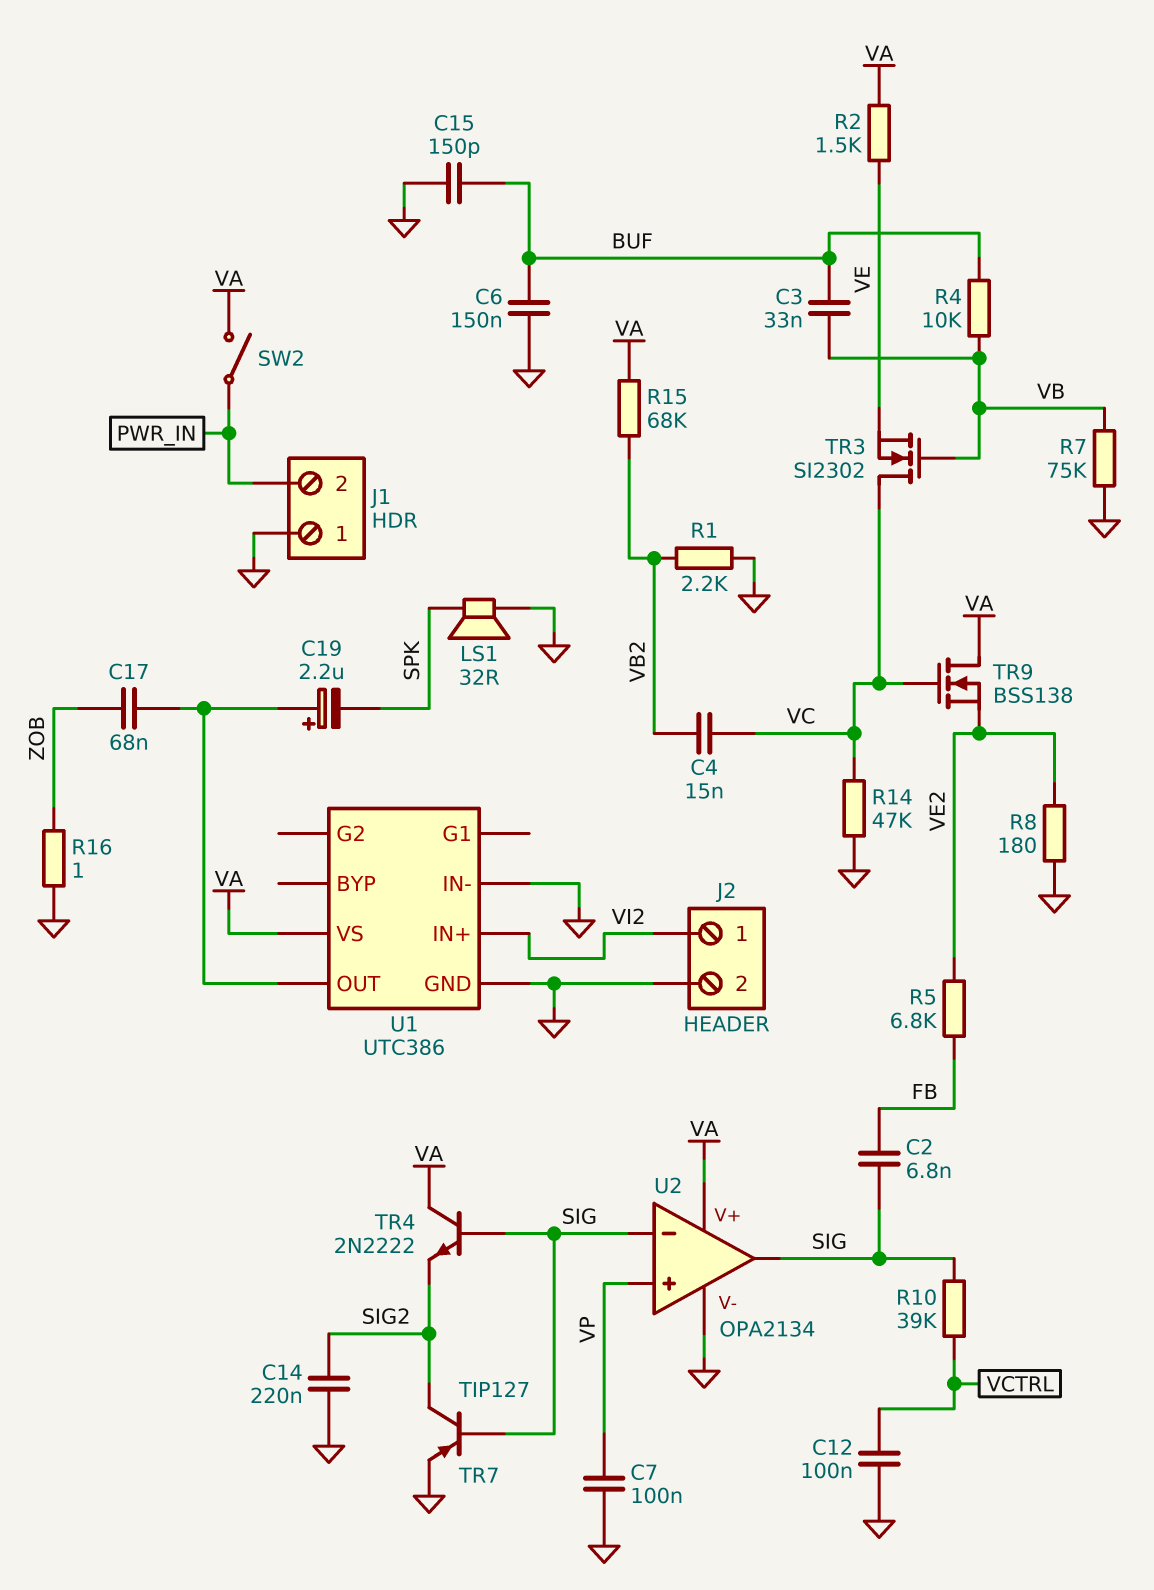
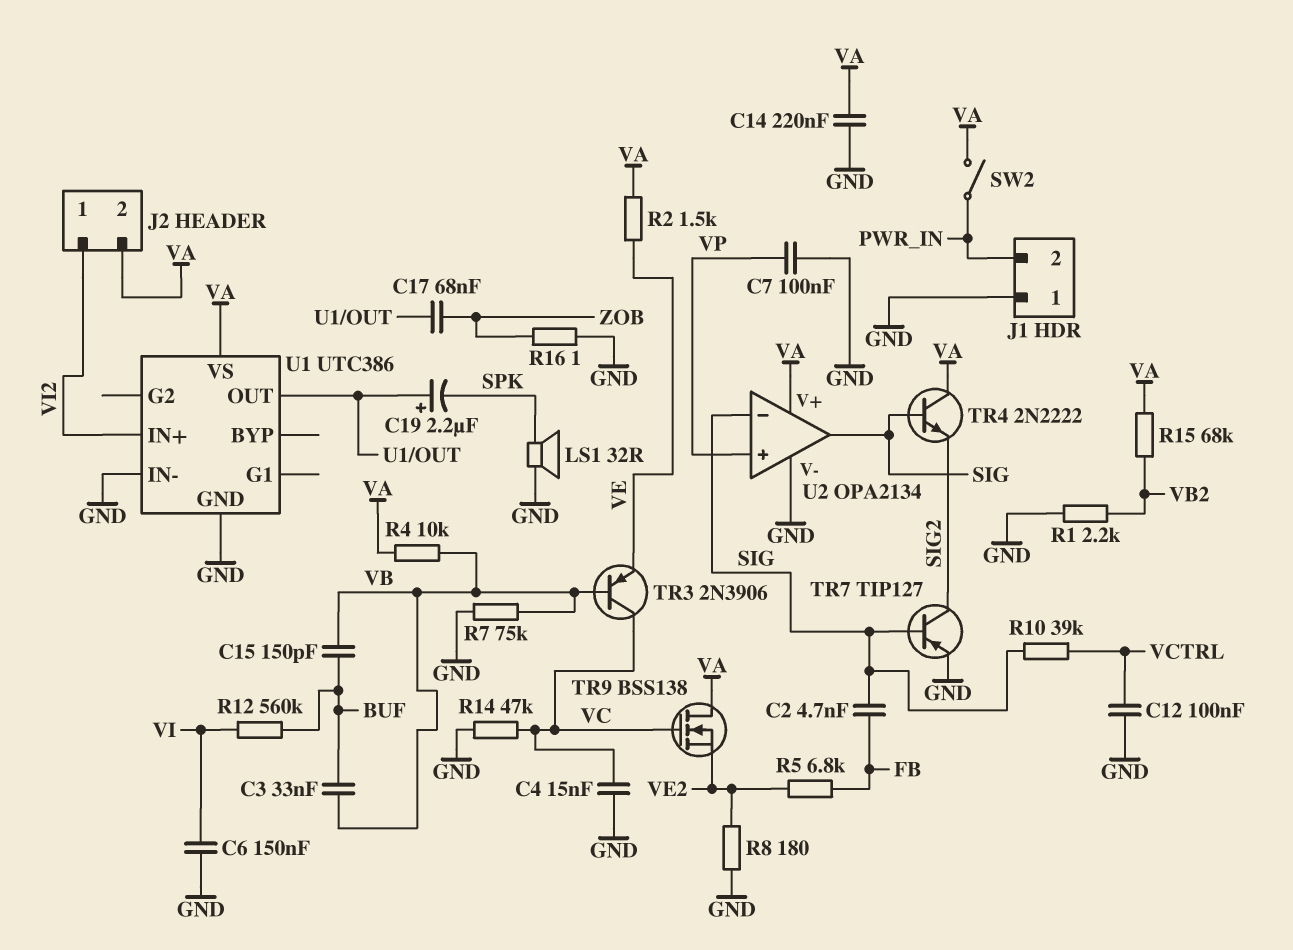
C2: 6.8nF (FB, SIG) -> 4.7nF (FB, SIG)
C4: 15nF (VB2, VC) -> 15nF (GND, VC)
C6: 150nF (BUF, GND) -> 150nF (GND, VI)
C14: 220nF (GND, SIG2) -> 220nF (GND, VA)
C15: 150pF (BUF, GND) -> 150pF (BUF, VB)
J2 pin 2: GND -> VA
R4: 10k (BUF, VB) -> 10k (VA, VB)
R12: none -> 560k (BUF, VI)
TR3: NMOS SI2302 (G VB, D VC, S VE) -> PNP 2N3906 (B VB, C VC, E VE)

